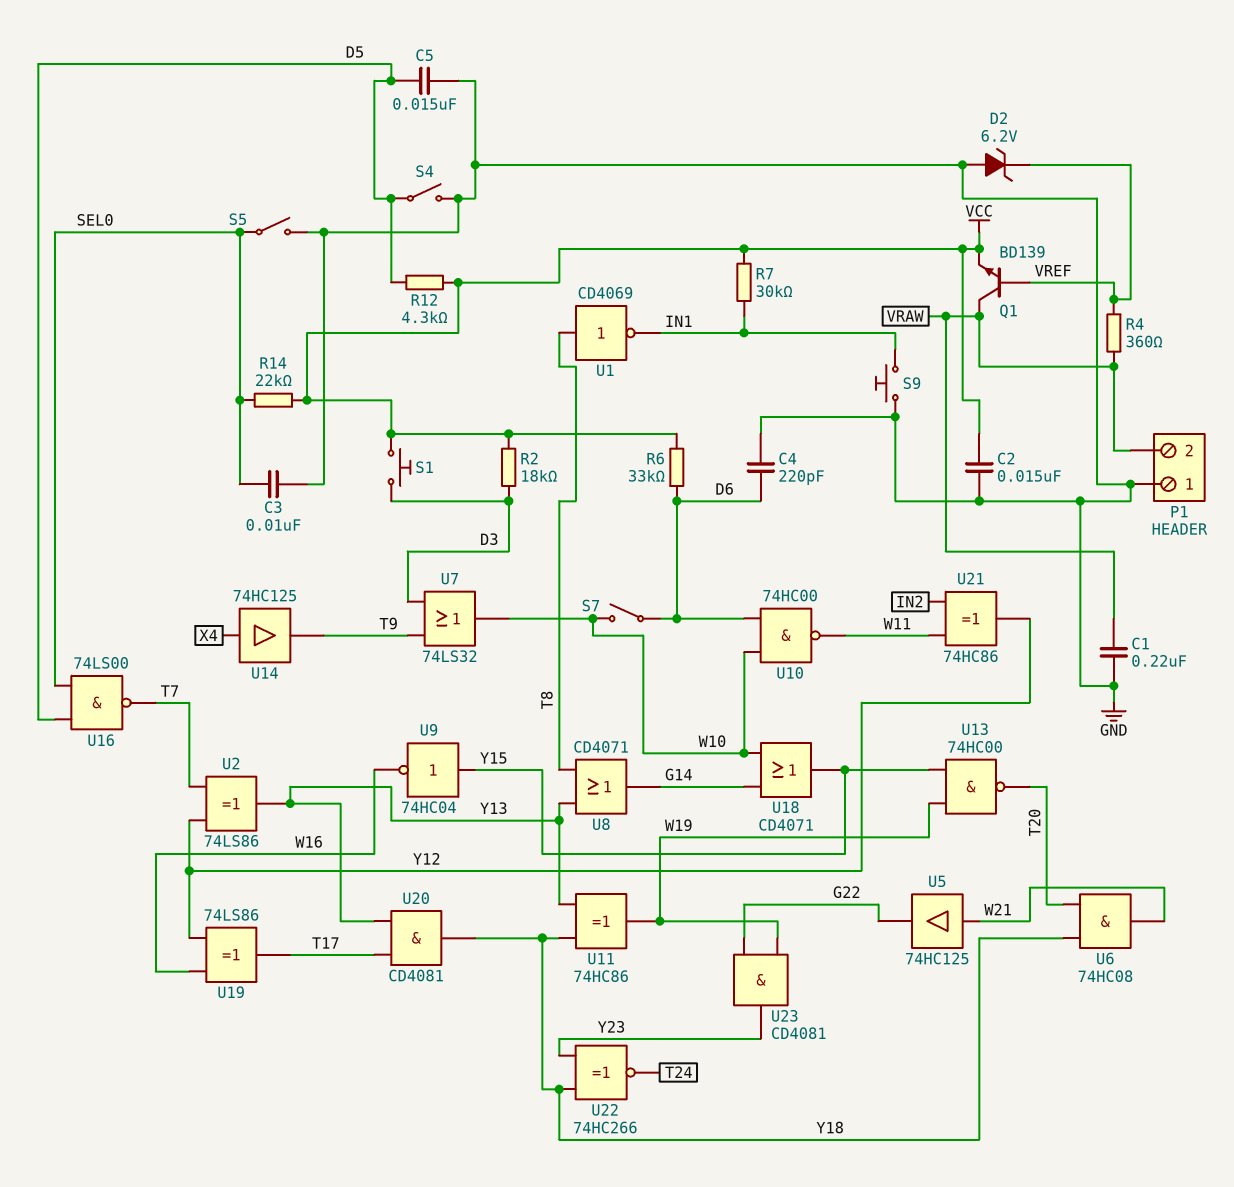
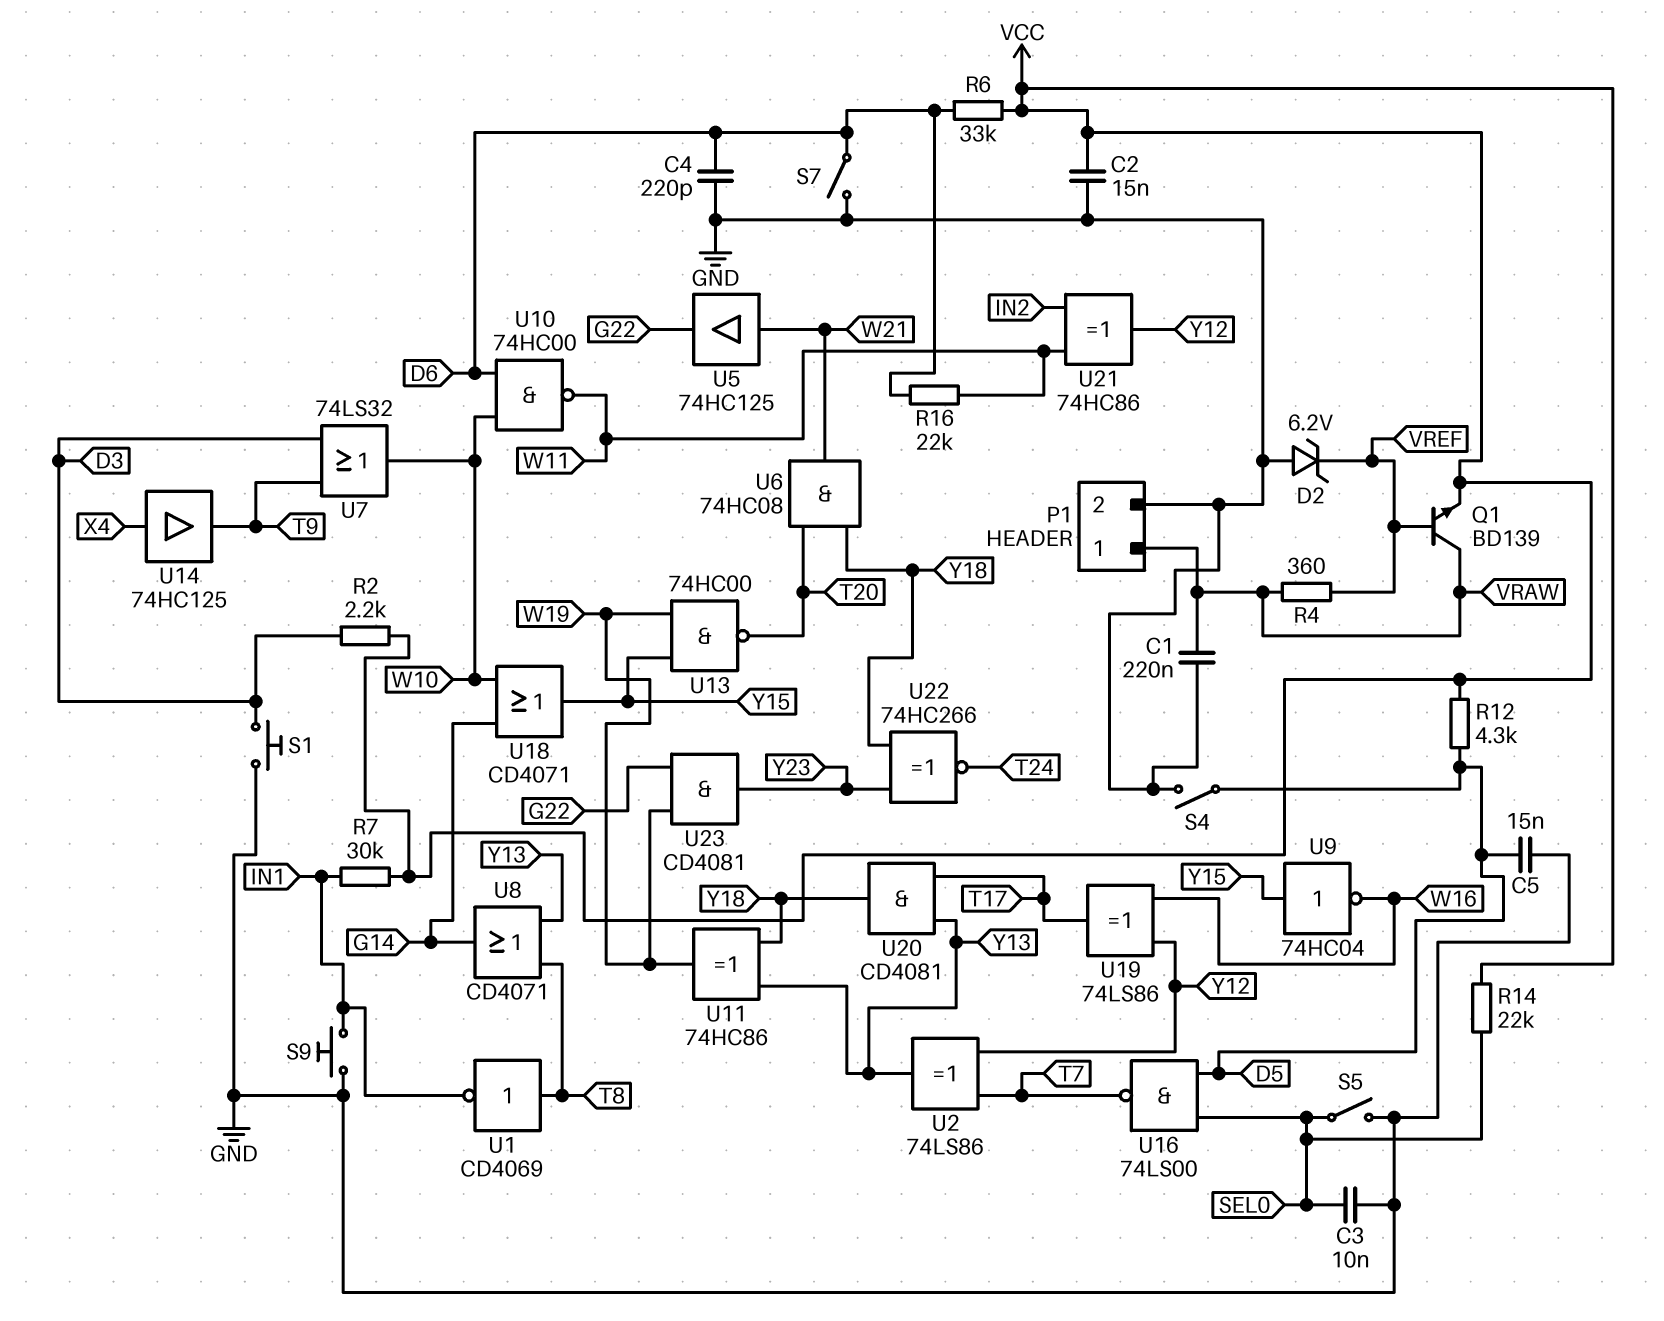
P1 pin 1: GND -> VRAW
P1 pin 2: VRAW -> GND
R2: 18k (D3, VCC) -> 2.2k (D3, VCC)
R16: none -> 22k (D6, W11)
S1: button (D3, VCC) -> button (D3, GND)
S7: switch (D6, W10) -> switch (D6, GND)

